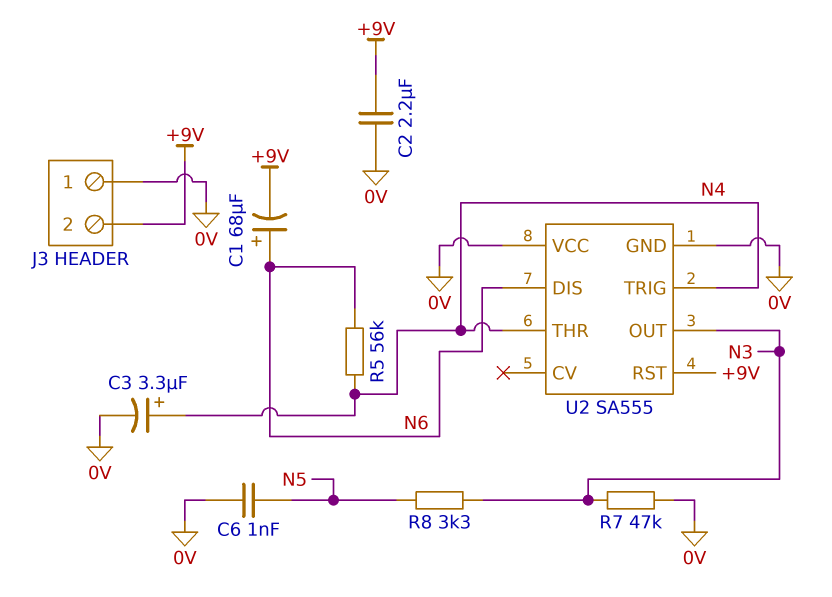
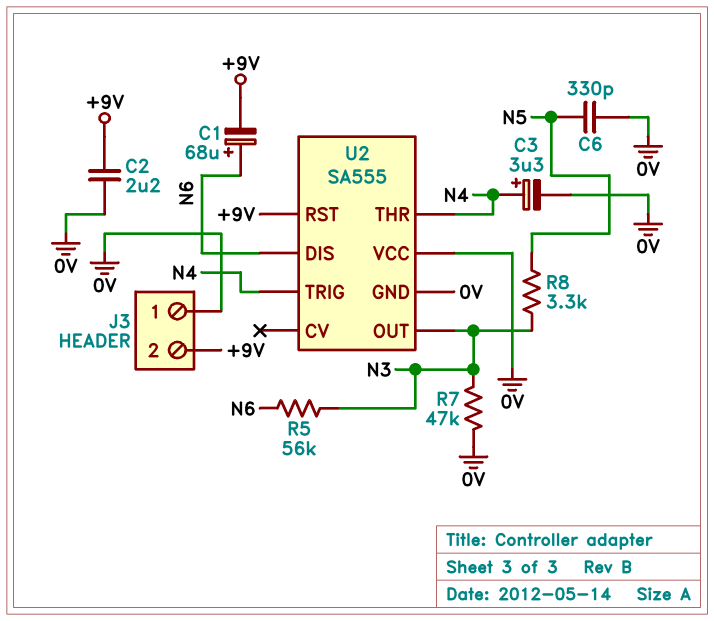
C6: 1nF (0V, N5) -> 330pF (0V, N5)
R5: 56k (N4, N6) -> 56k (N3, N6)

